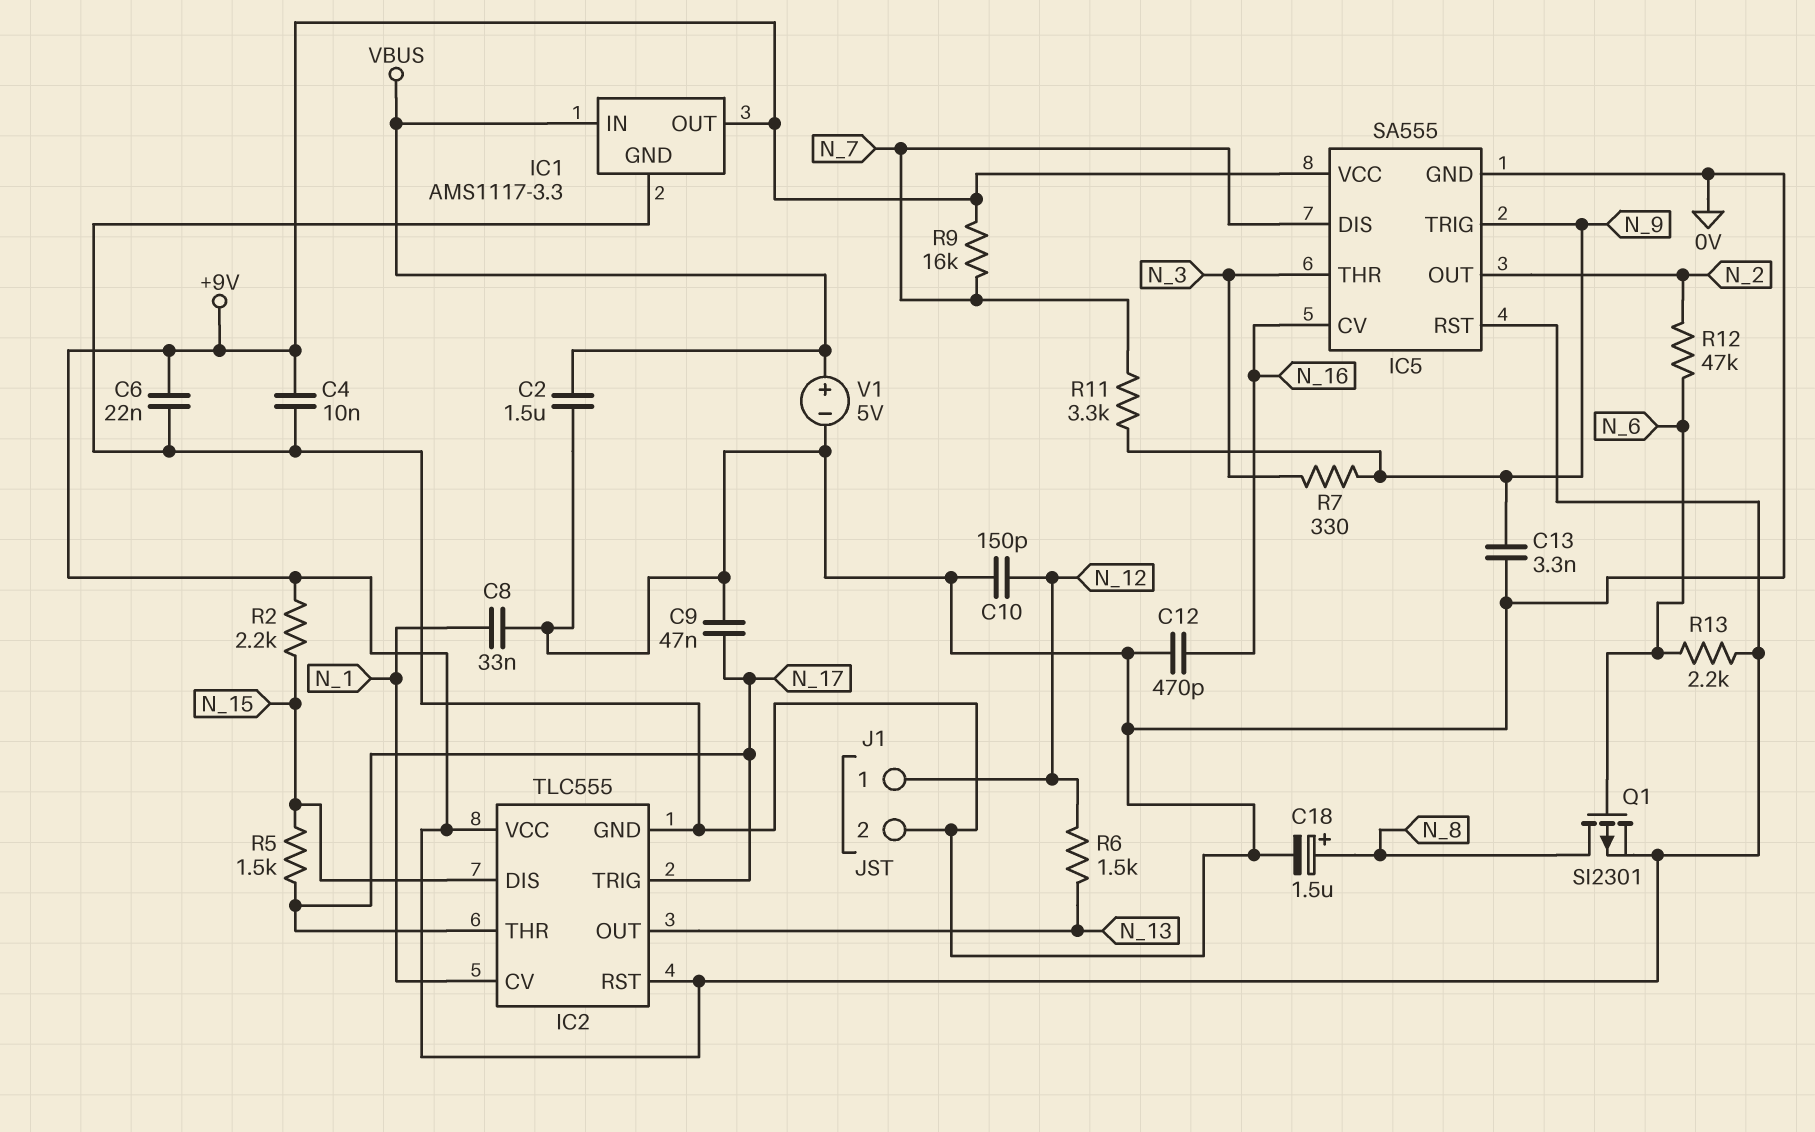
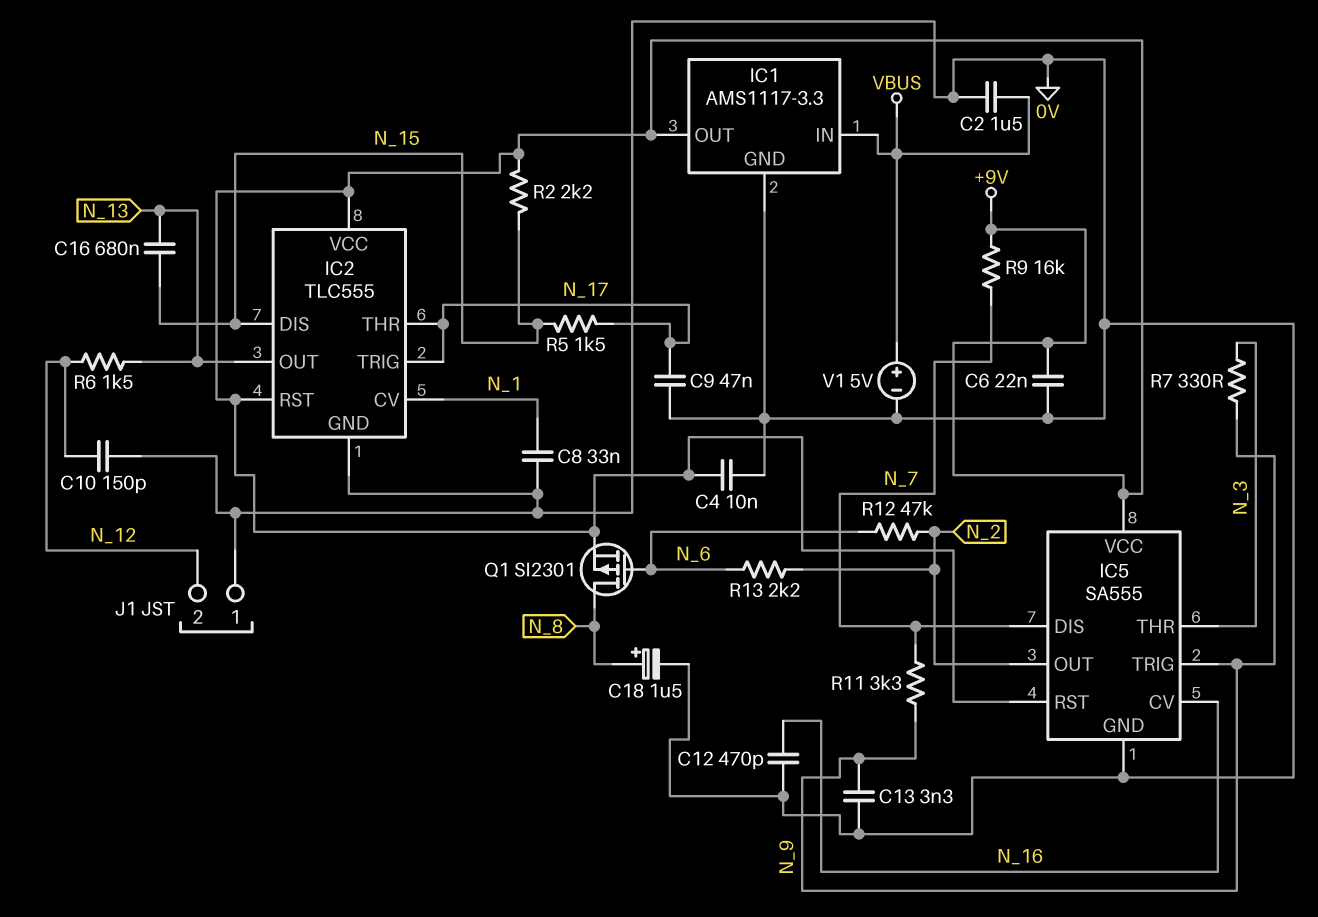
C16: none -> 680nF (N_13, N_15)
J1 pin 1: N_12 -> 0V
J1 pin 2: 0V -> N_12
R13: 2.2k (+9V, N_6) -> 2.2k (N_2, N_6)

